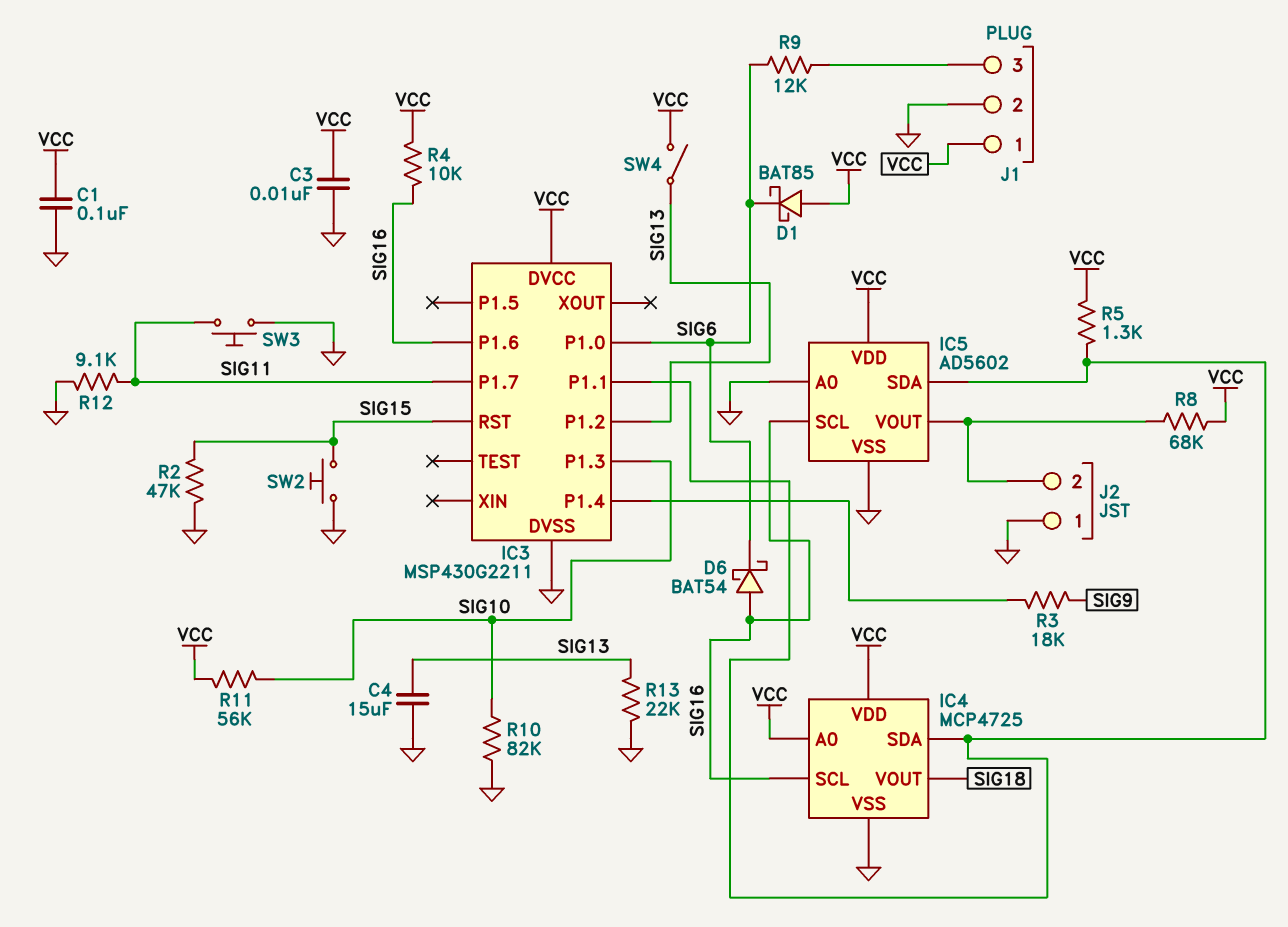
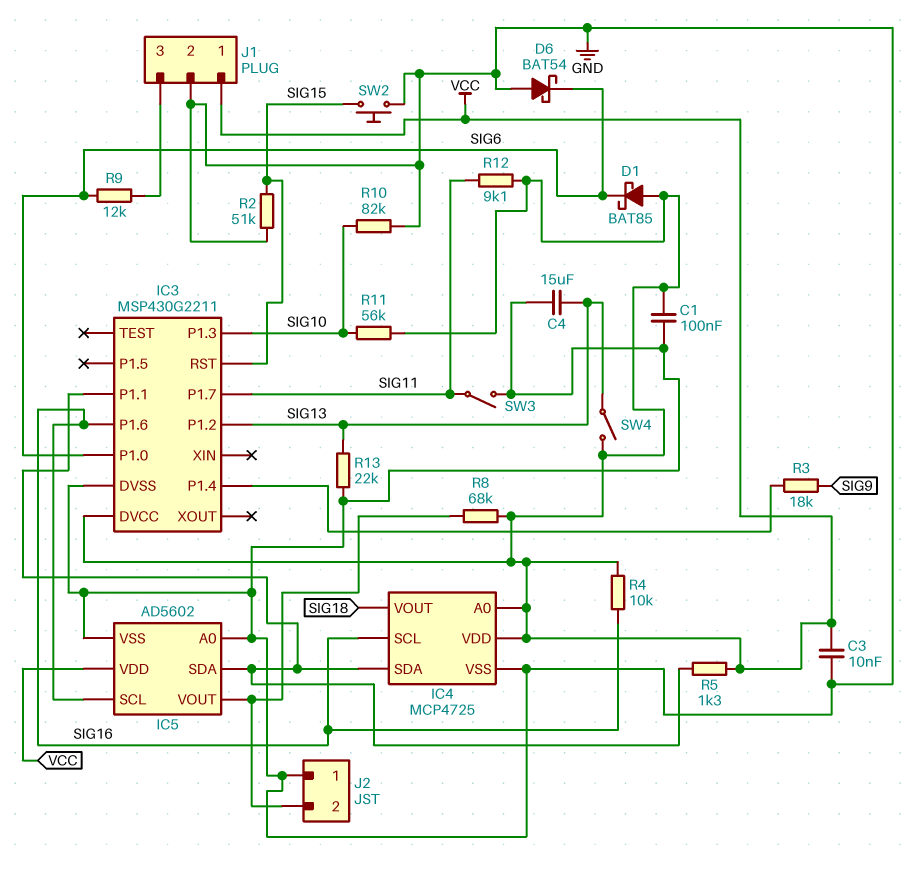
D6: schottky BAT54 (A SIG16, K SIG6) -> schottky BAT54 (A GND, K SIG6)
R2: 47k (GND, SIG15) -> 51k (GND, SIG15)
R12: 9.1k (GND, SIG11) -> 9.1k (SIG11, VCC)
SW3: button (GND, SIG11) -> switch (GND, SIG11)

